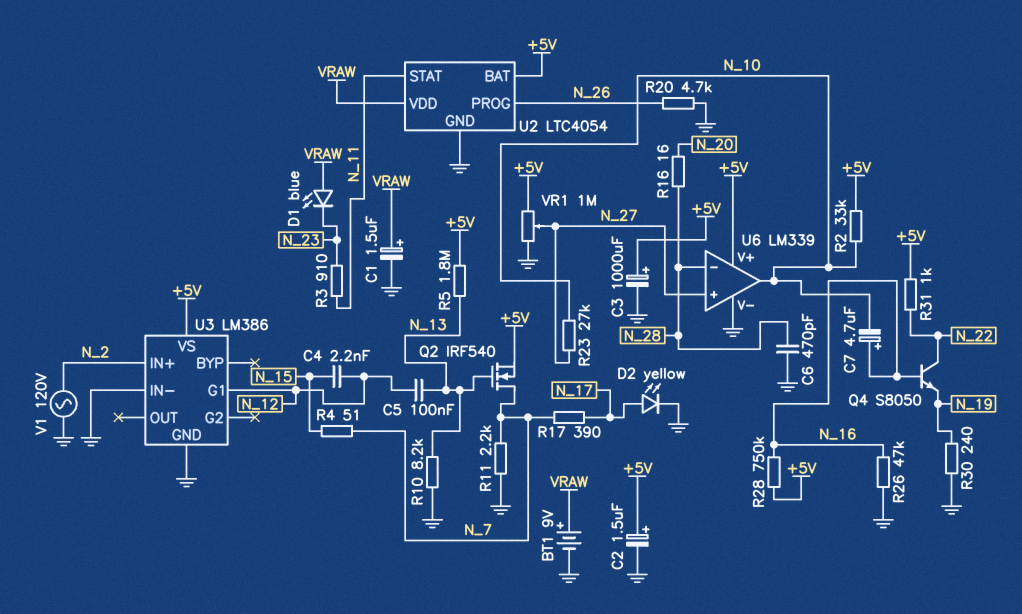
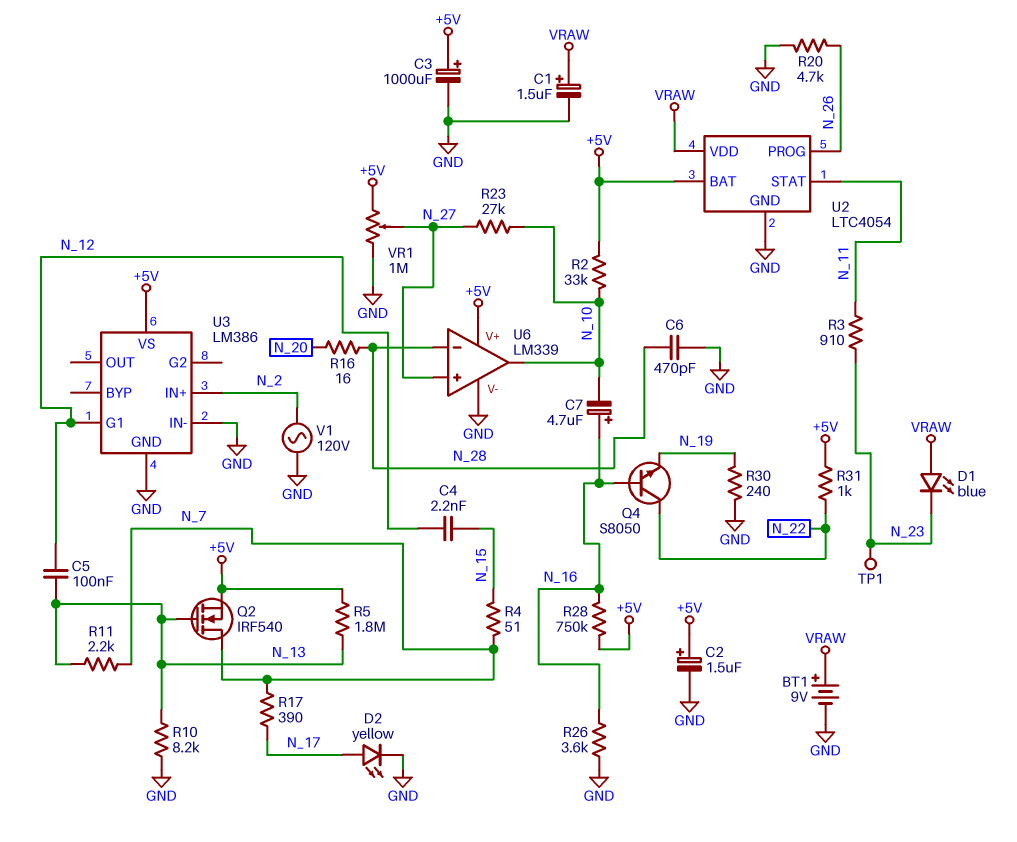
R11: 2.2k (GND, N_7) -> 2.2k (N_7, N_13)
R26: 47k (GND, N_16) -> 3.6k (GND, N_16)
TP1: none -> test point (N_23)

